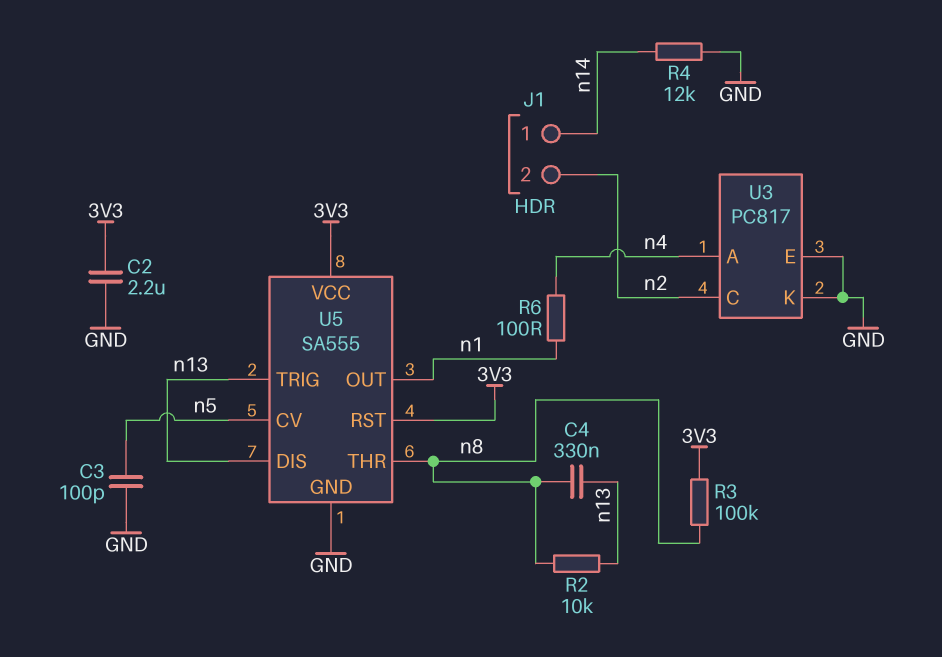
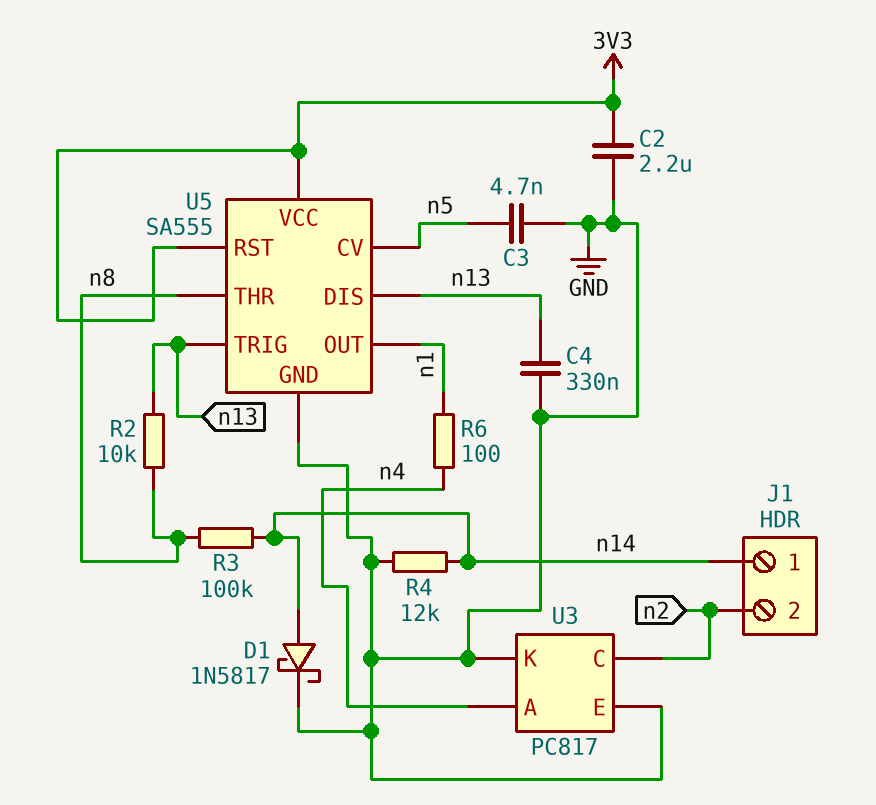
C3: 100pF (GND, n5) -> 4.7nF (GND, n5)
C4: 330nF (n8, n13) -> 330nF (GND, n13)
D1: none -> schottky 1N5817 (A n14, K GND)
R3: 100k (3V3, n8) -> 100k (n8, n14)

